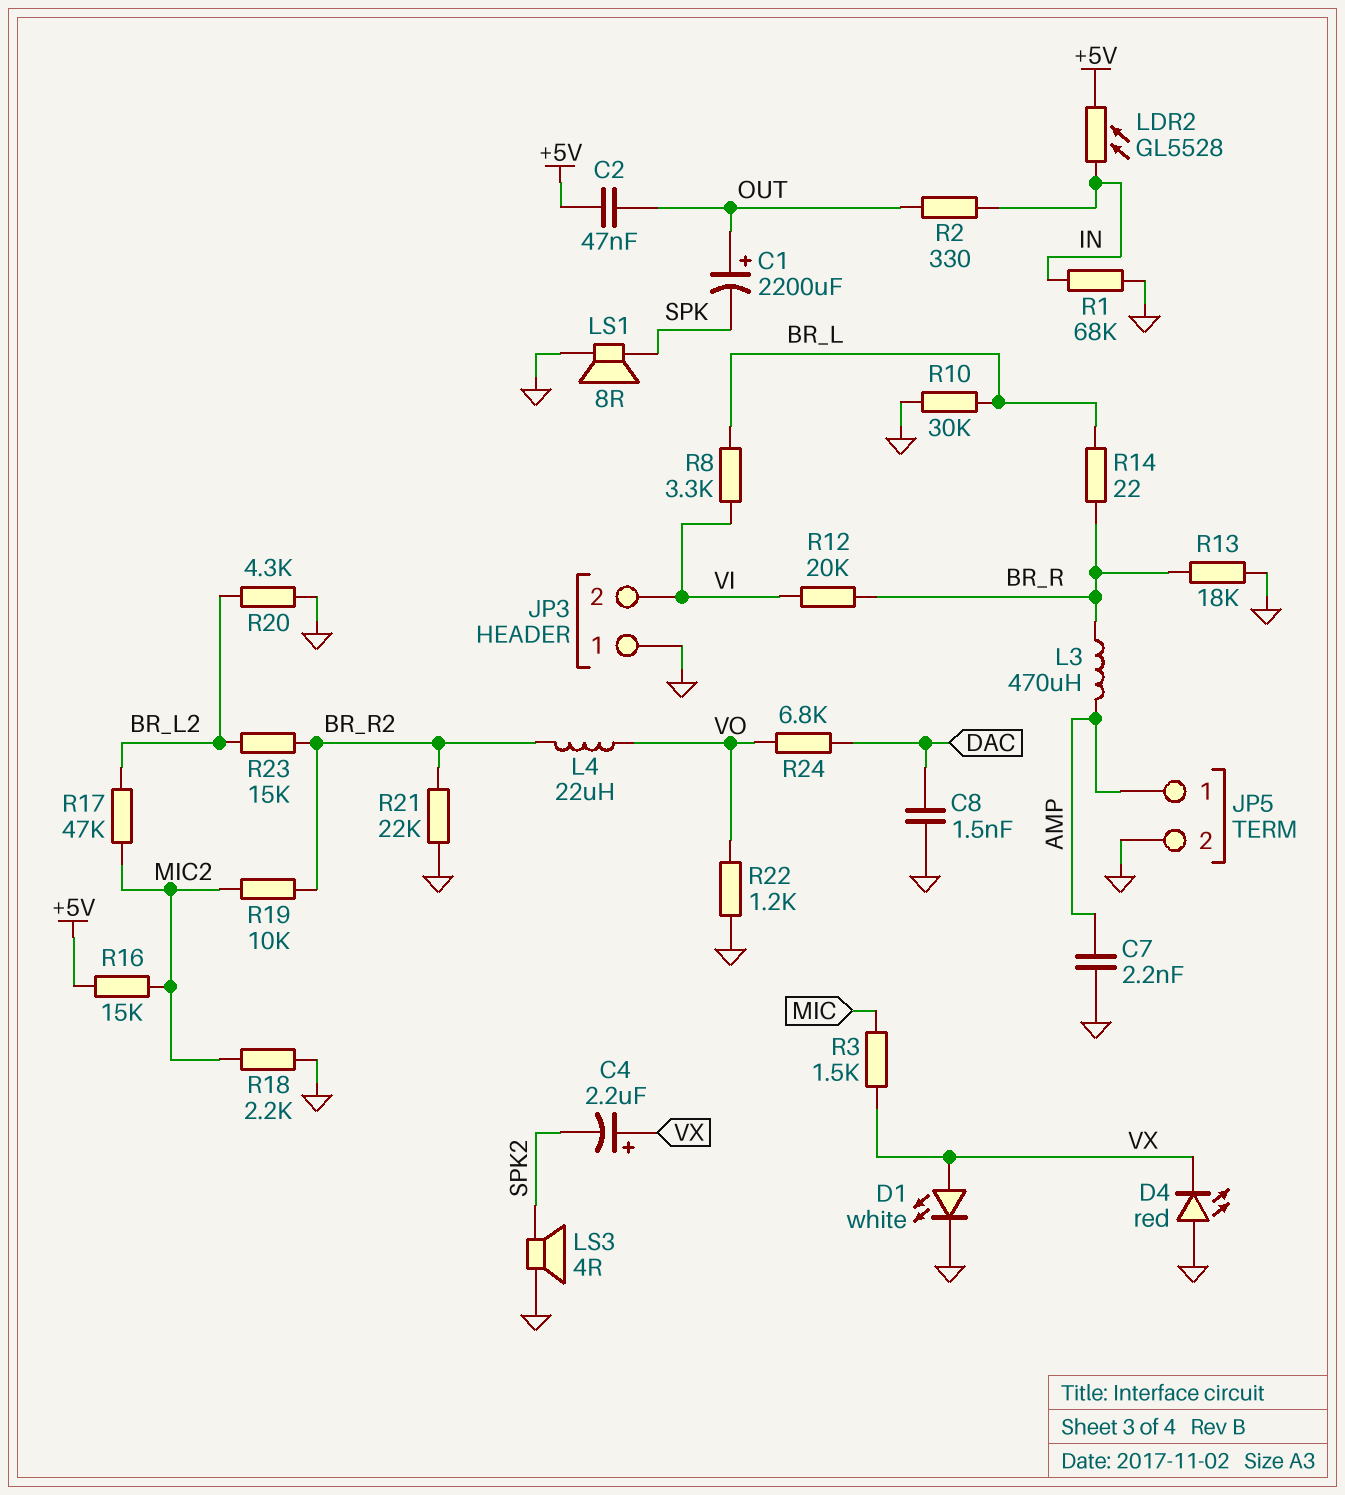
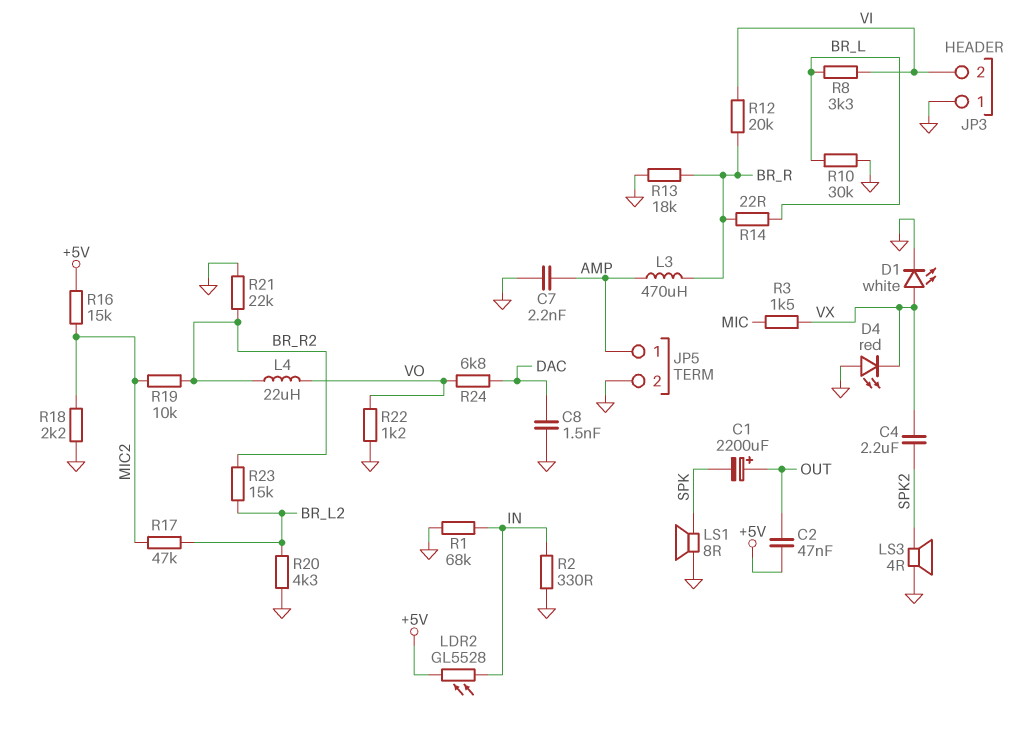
C4: 2.2uF (plus VX, minus SPK2) -> 2.2uF (SPK2, VX)
R2: 330 (IN, OUT) -> 330 (GND, IN)

